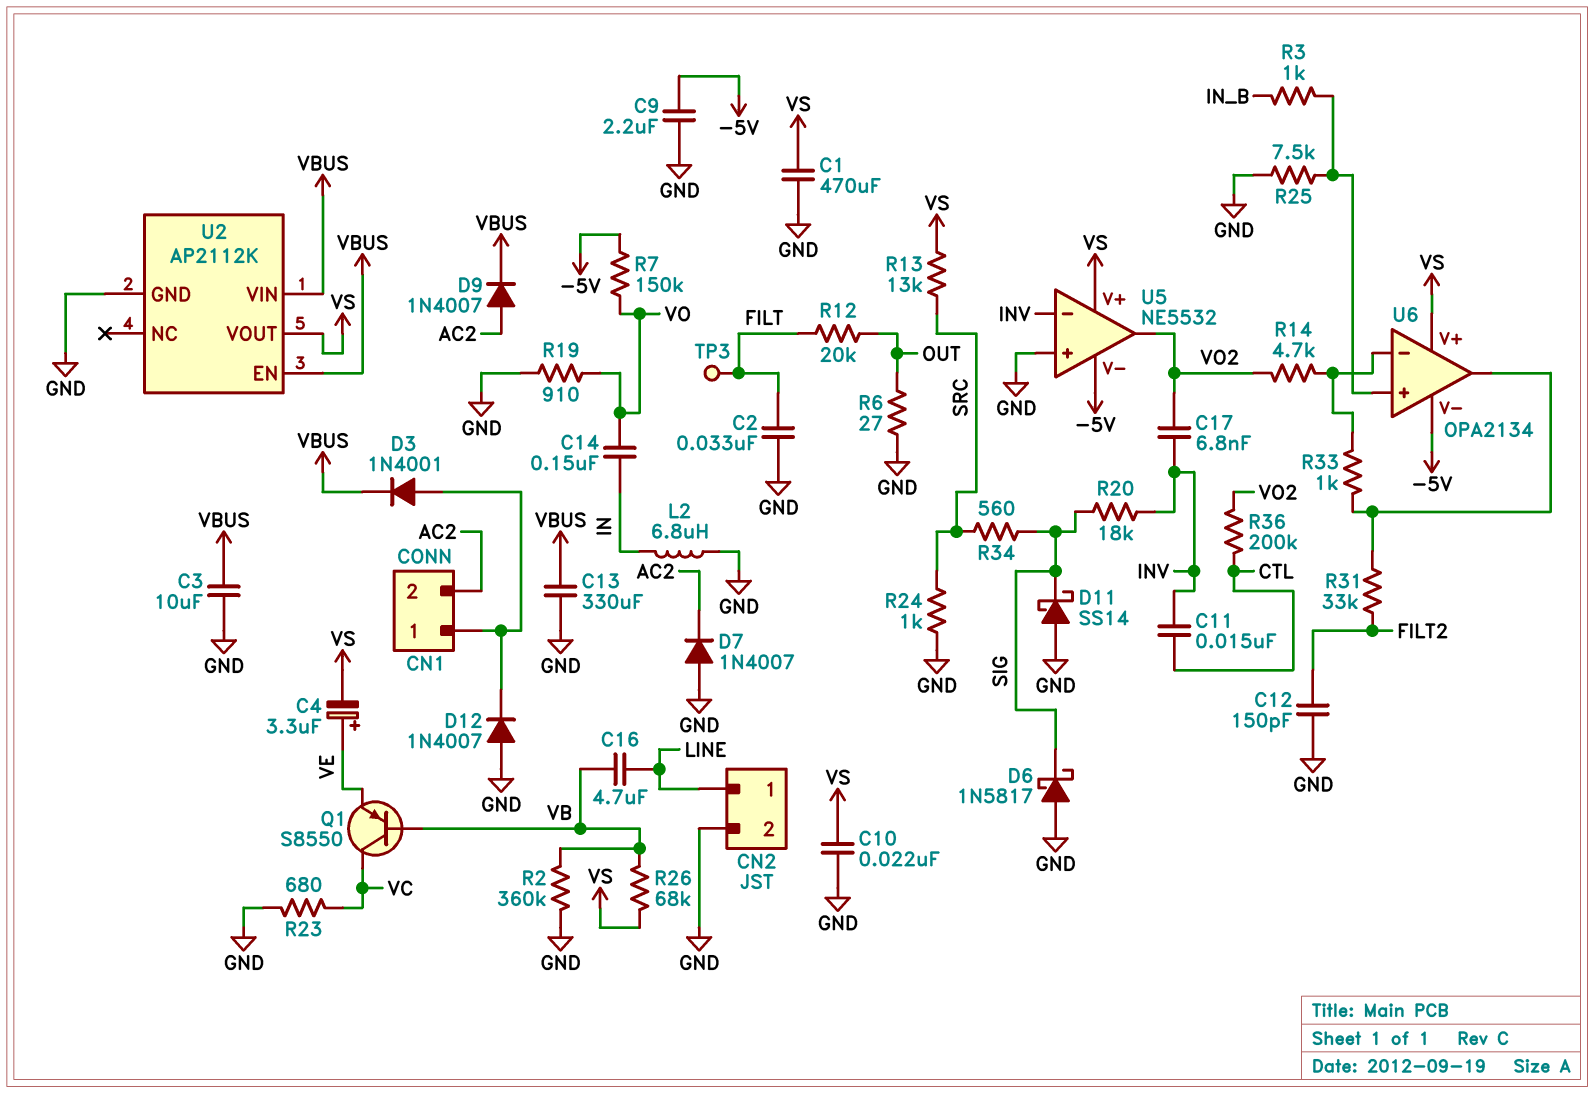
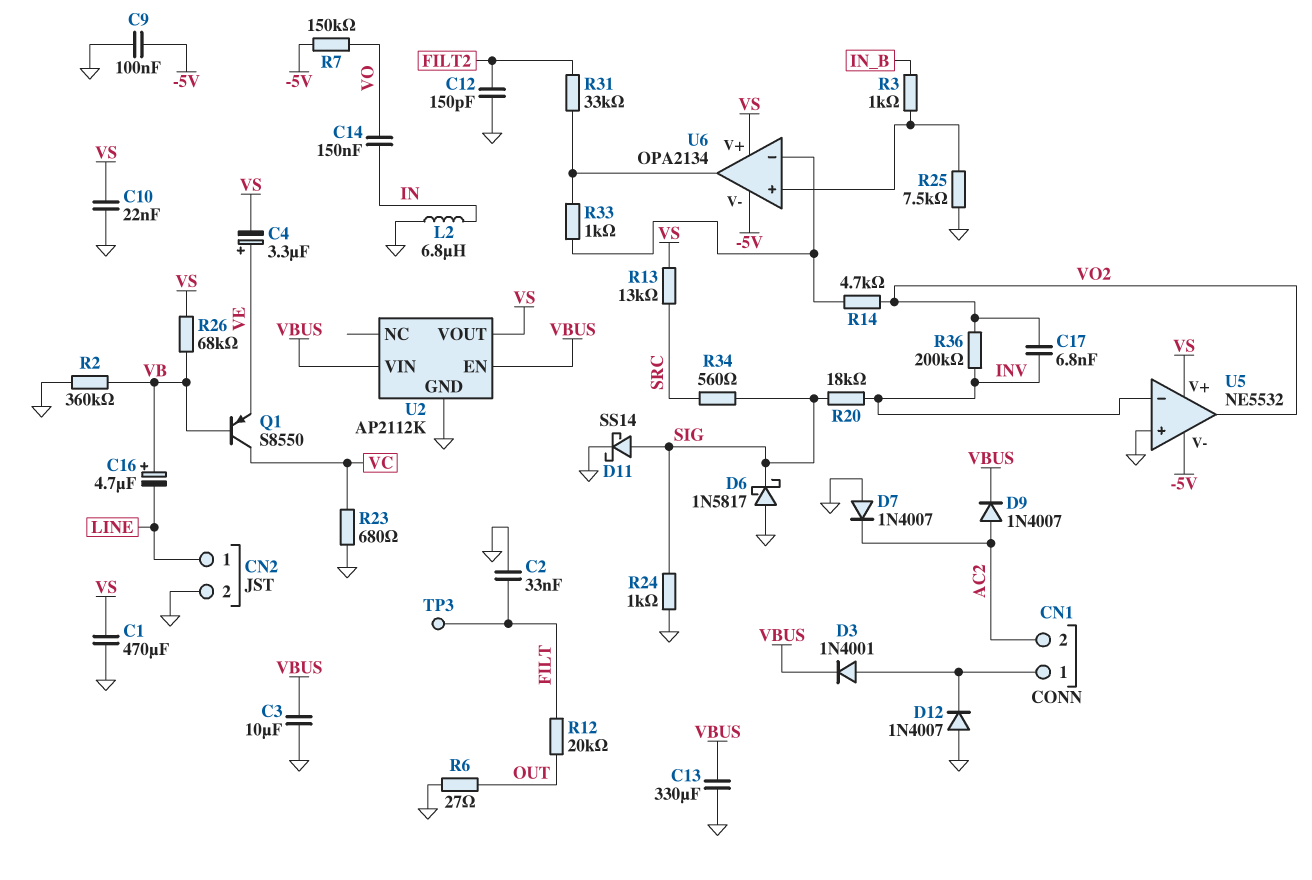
C9: 2.2uF (-5V, GND) -> 100nF (-5V, GND)
C11: 15nF (CTL, INV) -> none
C16: 4.7uF (LINE, VB) -> 4.7uF (plus VB, minus LINE)
D11: schottky SS14 (A GND, K SIG) -> schottky SS14 (A SIG, K GND)
R19: 910 (GND, VO) -> none
R24: 1k (GND, SRC) -> 1k (GND, SIG)
R36: 200k (CTL, VO2) -> 200k (INV, VO2)

